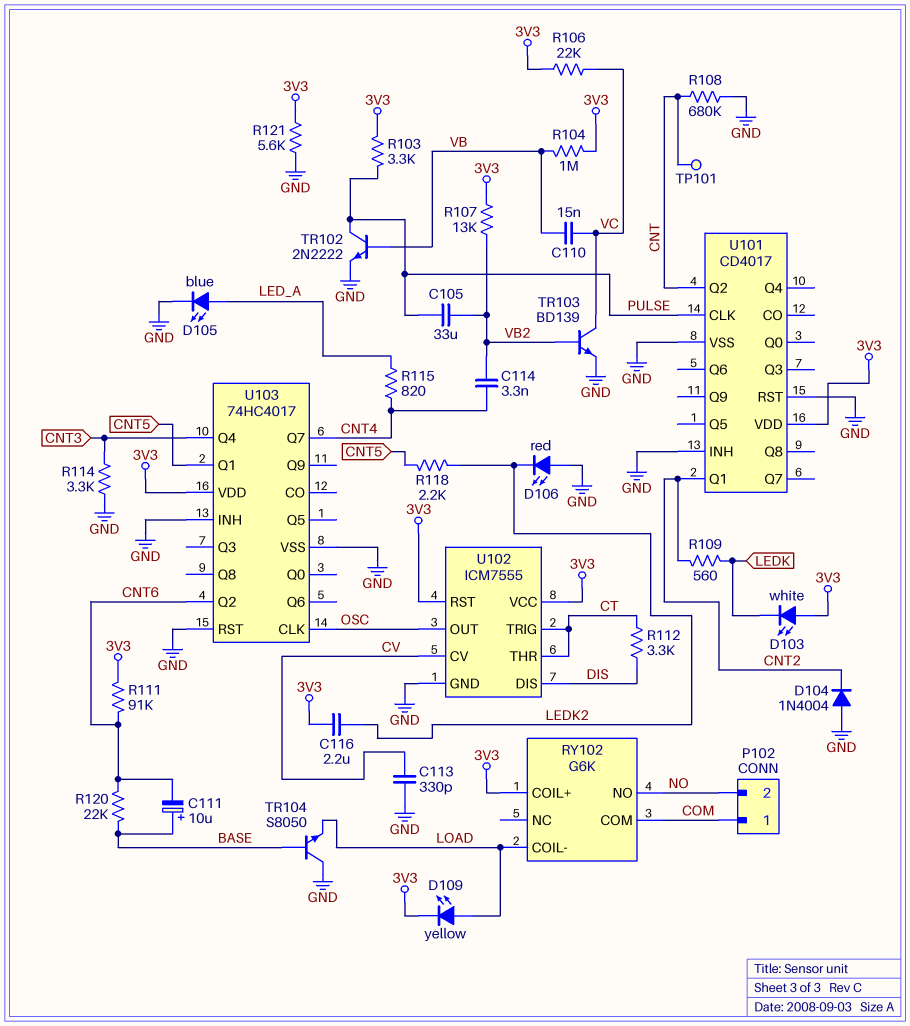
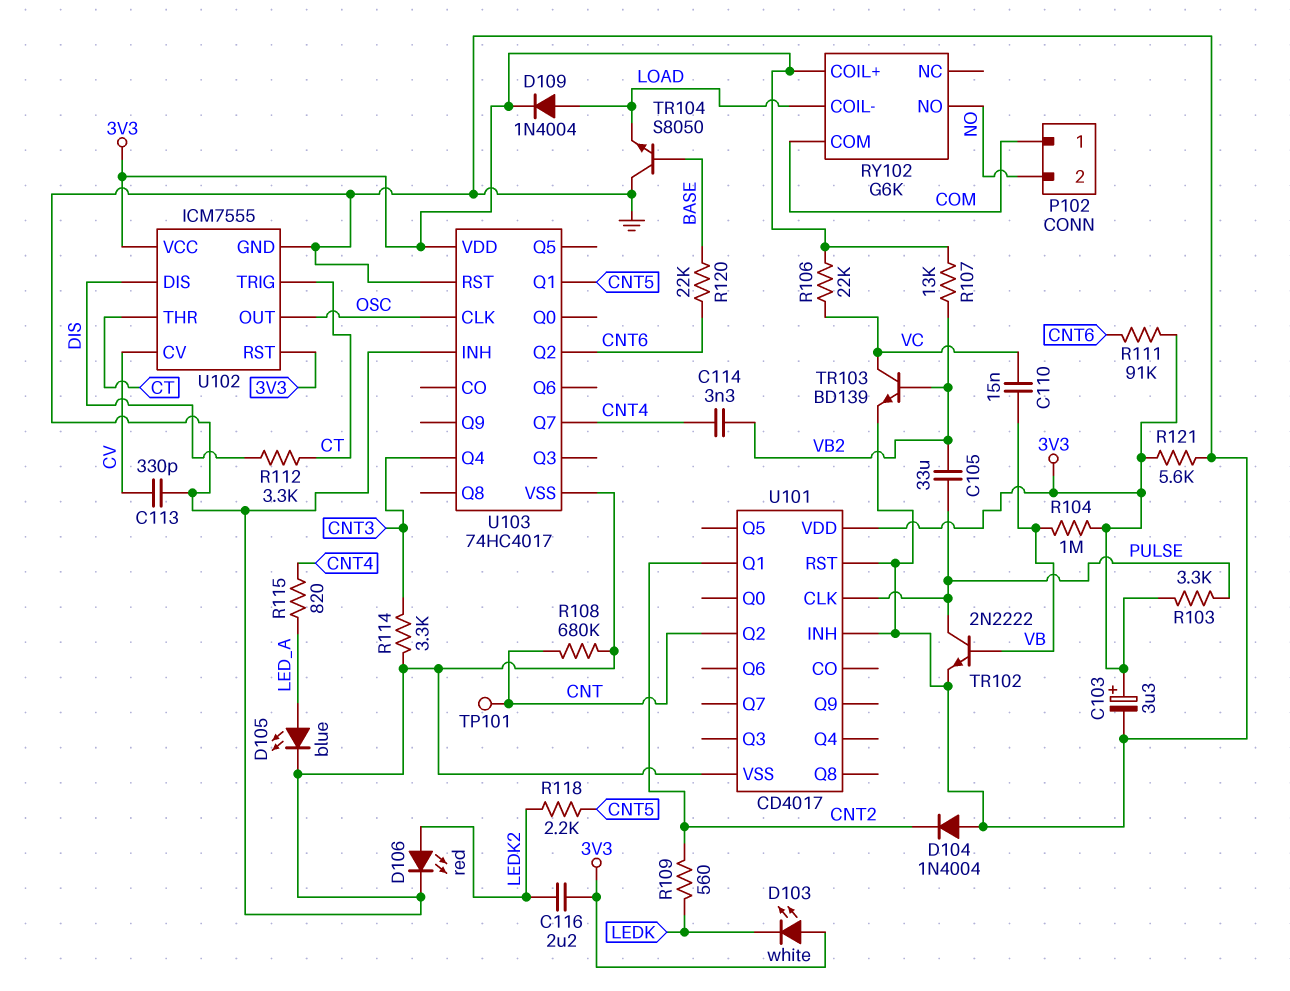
C103: none -> 3.3uF (plus 3V3, minus GND)
C111: 10uF (plus BASE, minus CNT6) -> none
D106: LED red (A GND, K LEDK2) -> LED red (A LEDK2, K GND)
D109: LED yellow (A LOAD, K 3V3) -> diode 1N4004 (A LOAD, K 3V3)

